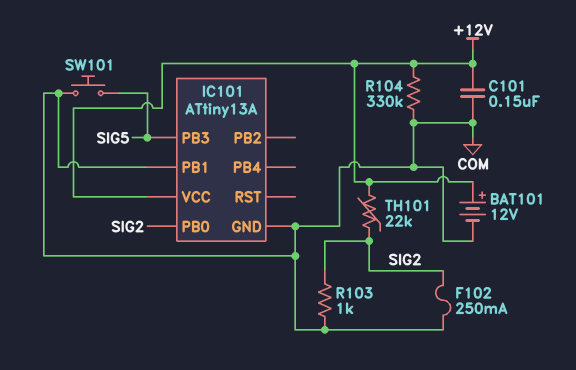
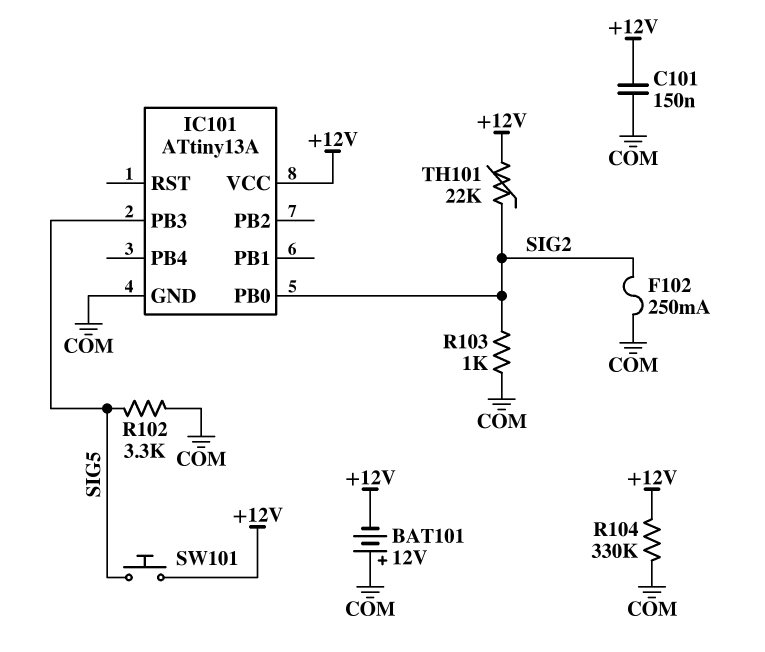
BAT101: 12V (plus +12V, minus COM) -> 12V (plus COM, minus +12V)
IC101 pin PB1: COM -> none
R102: none -> 3.3k (COM, SIG5)
SW101: button (COM, SIG5) -> button (+12V, SIG5)

